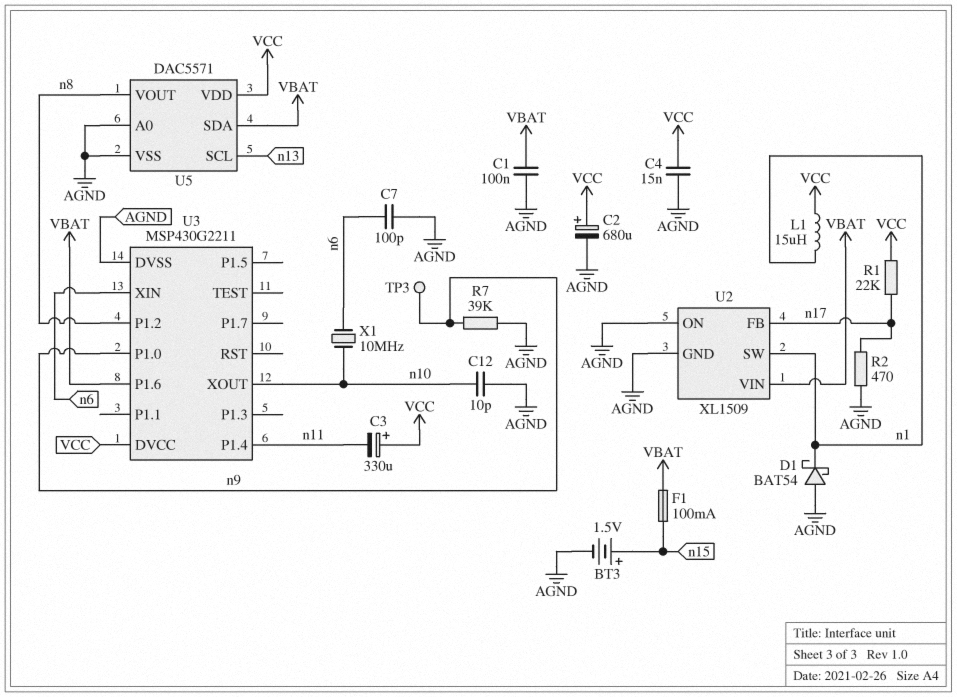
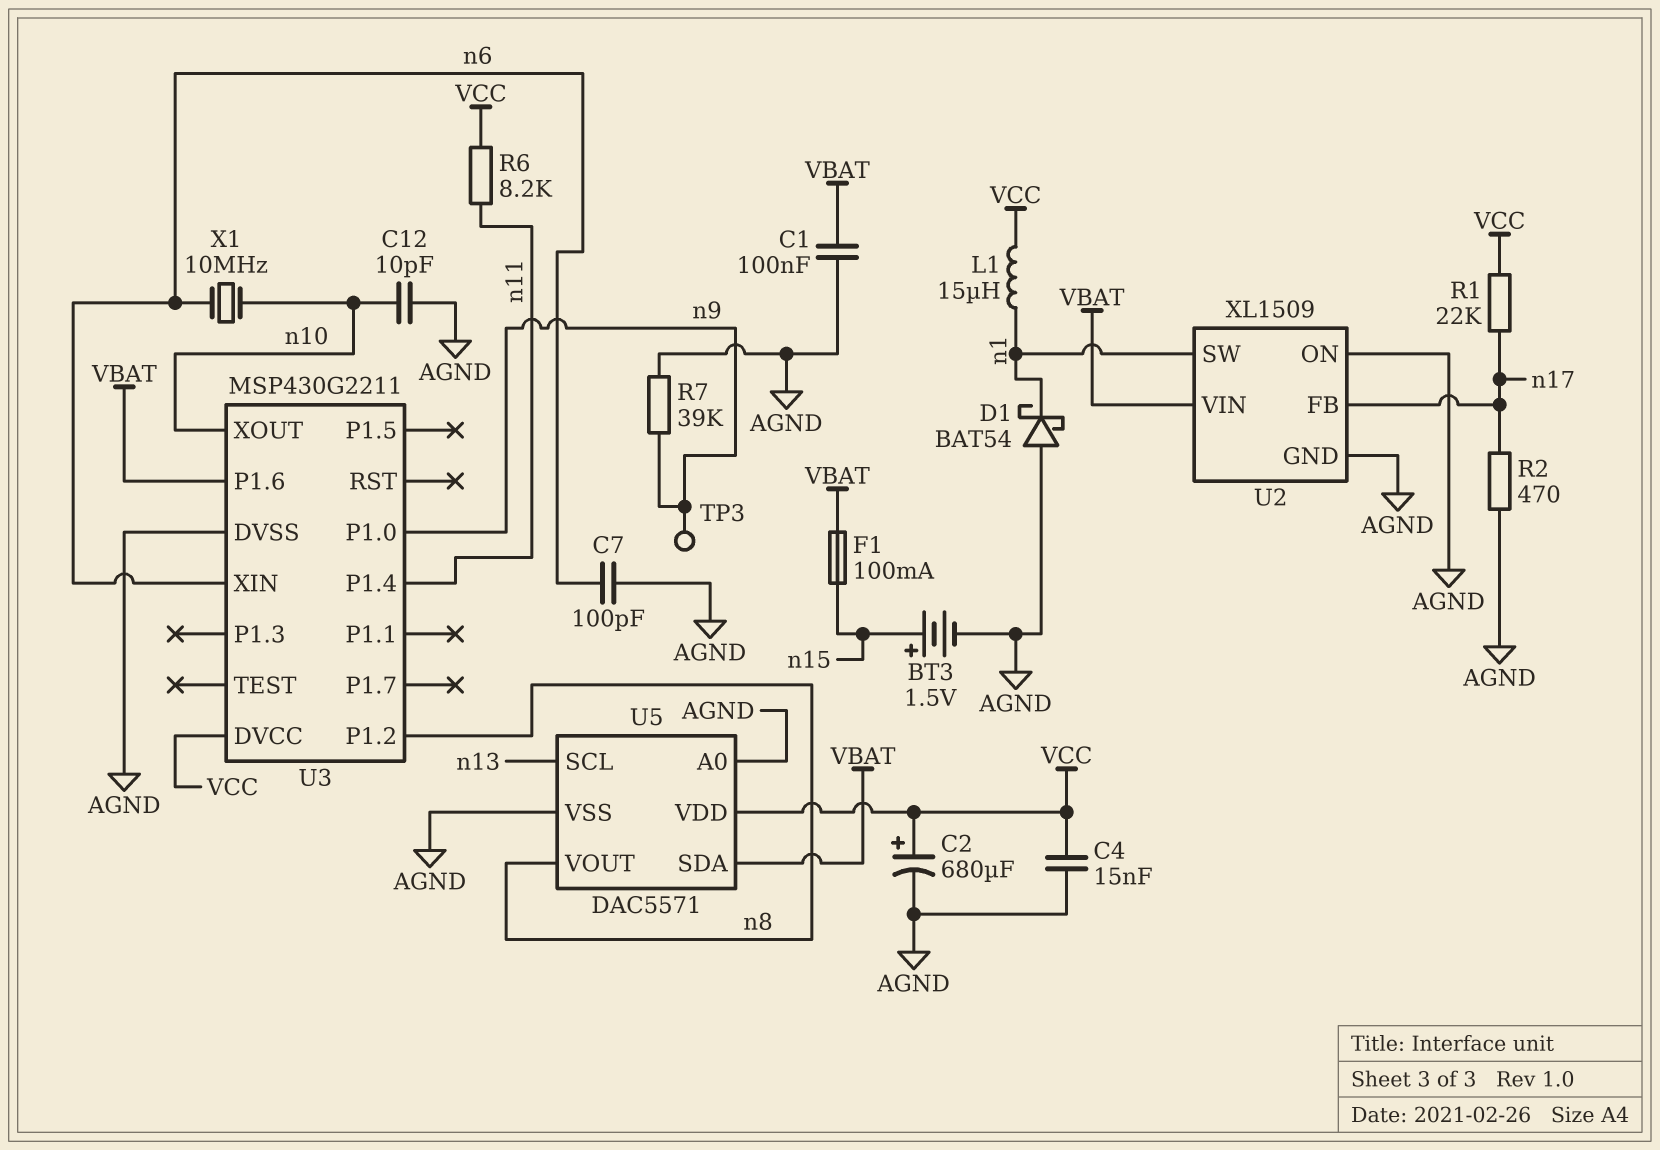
C3: 330uF (plus VCC, minus n11) -> none
R6: none -> 8.2k (VCC, n11)

